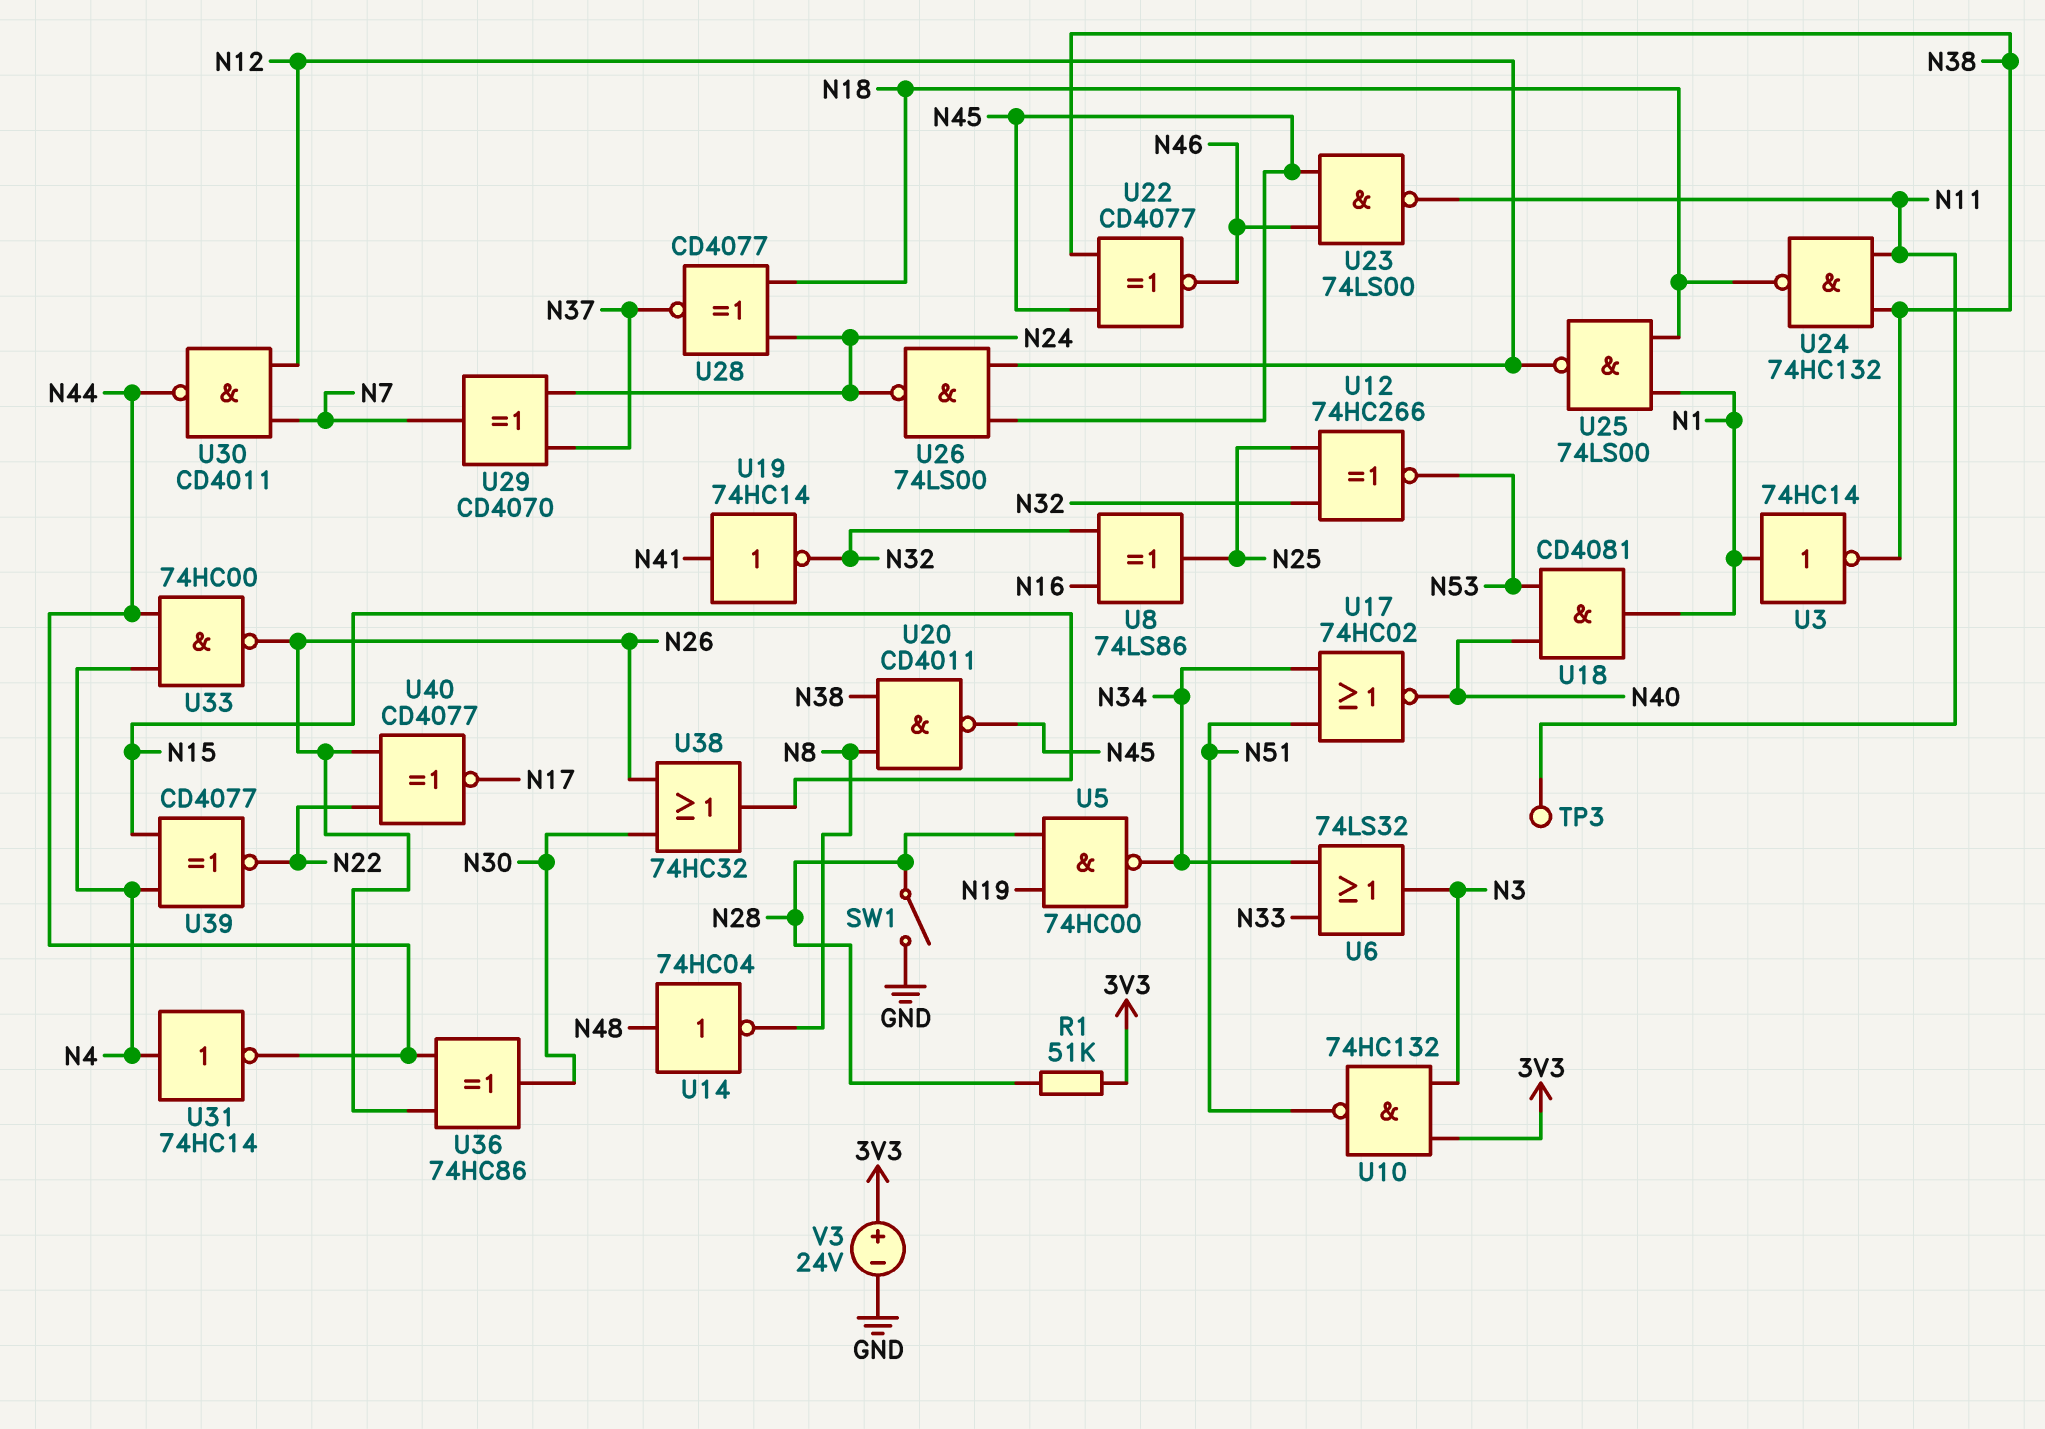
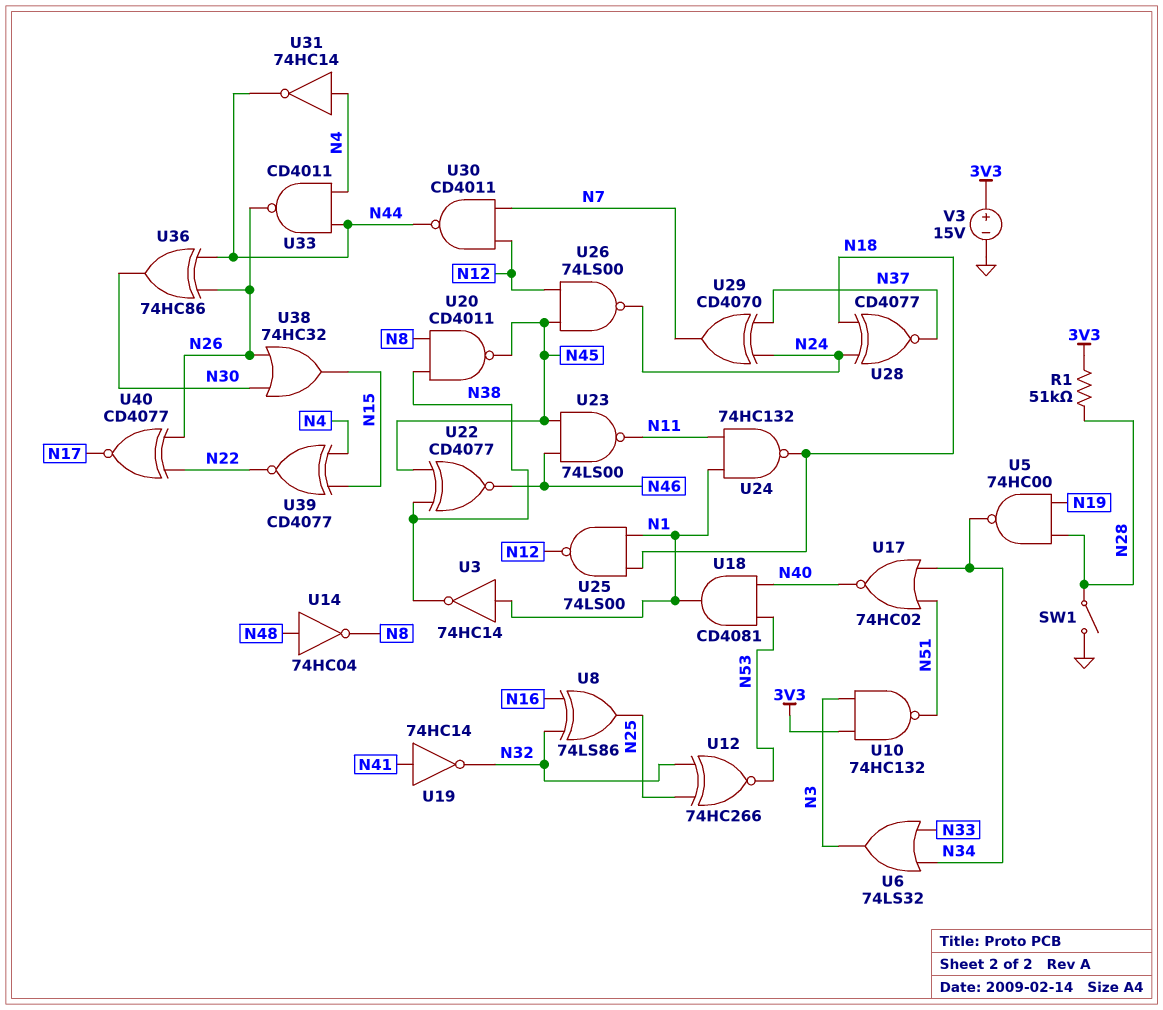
TP3: test point (N11) -> none
U24: NAND 74HC132 (in N11, in N38, out N18) -> NAND 74HC132 (in N1, in N11, out N18)
U33: NAND 74HC00 (in N4, in N44, out N26) -> NAND CD4011 (in N4, in N44, out N26)
V3: 24V (plus 3V3, minus GND) -> 15V (plus 3V3, minus GND)

